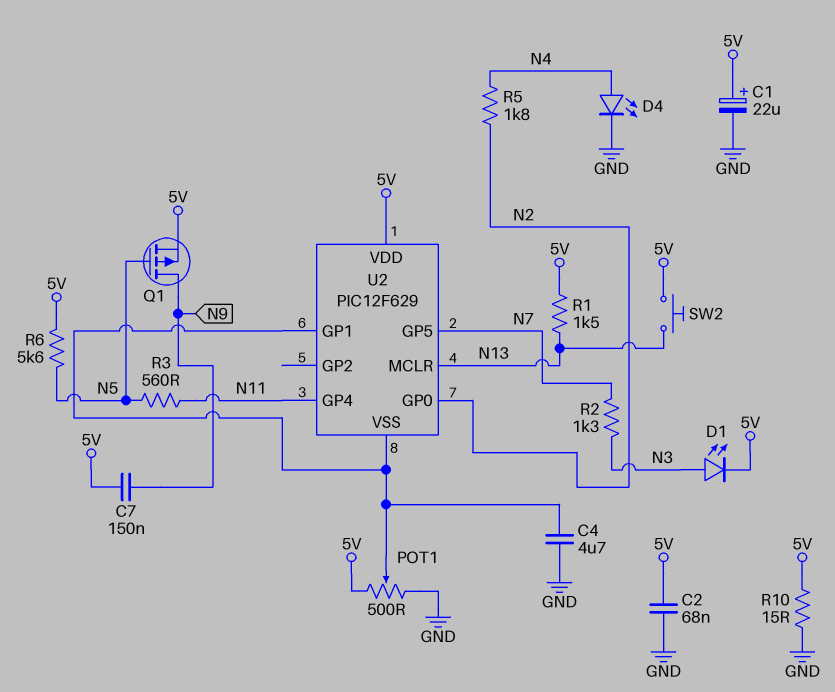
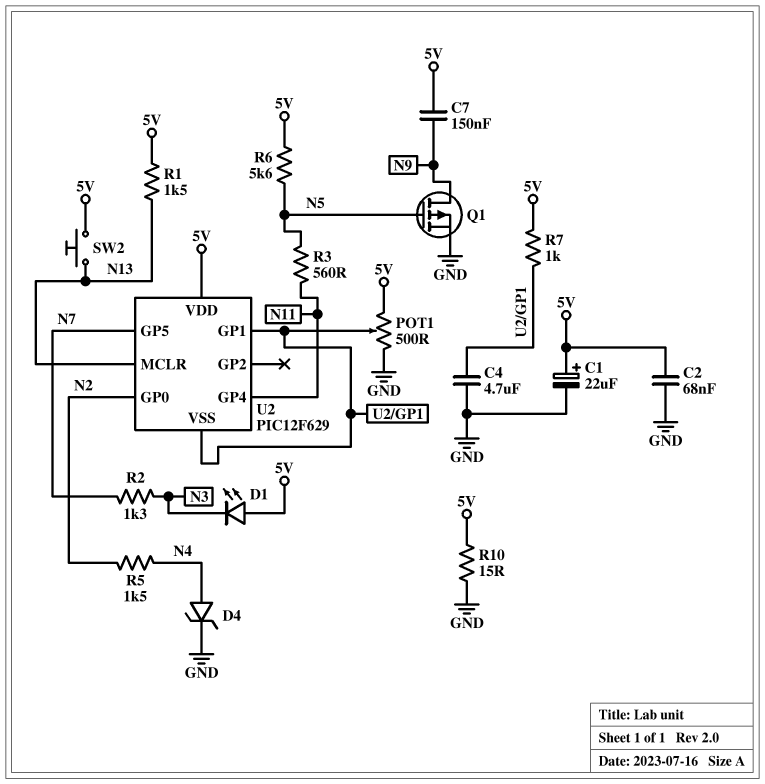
D1: LED (A N3, K 5V) -> LED (A 5V, K N3)
D4: LED (A N4, K GND) -> zener (A N4, K GND)
Q1: PMOS (G N5, D N9, S 5V) -> PMOS (G N5, D N9, S GND)
R5: 1.8k (N2, N4) -> 1.5k (N2, N4)
R7: none -> 1k (5V, U2/GP1)

